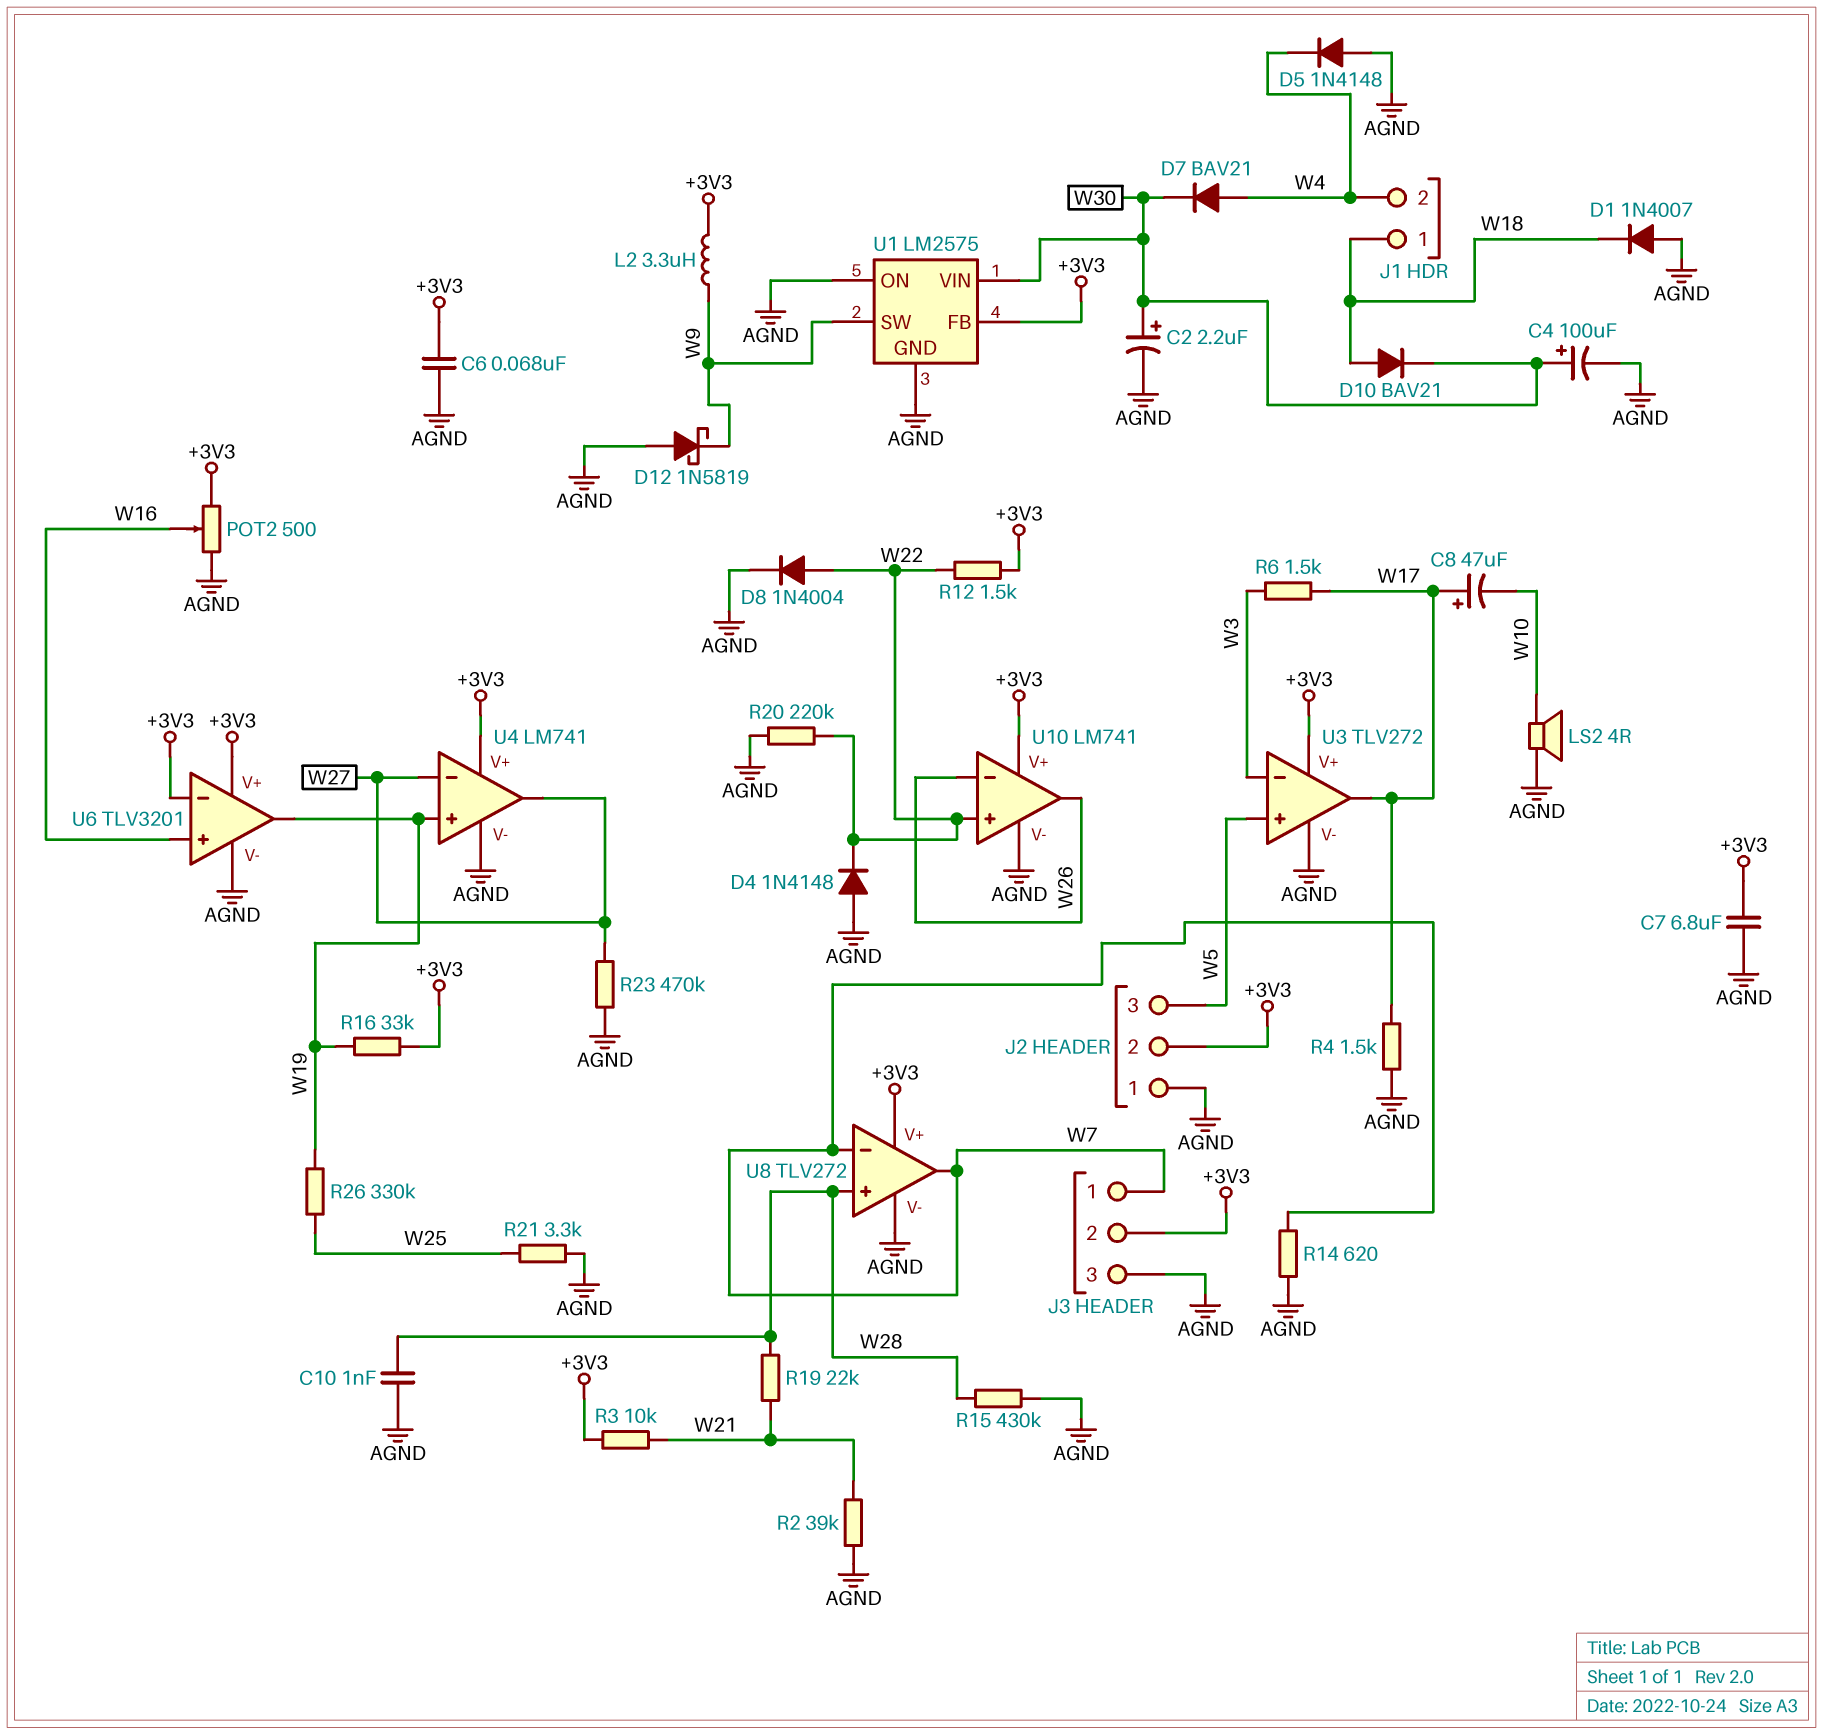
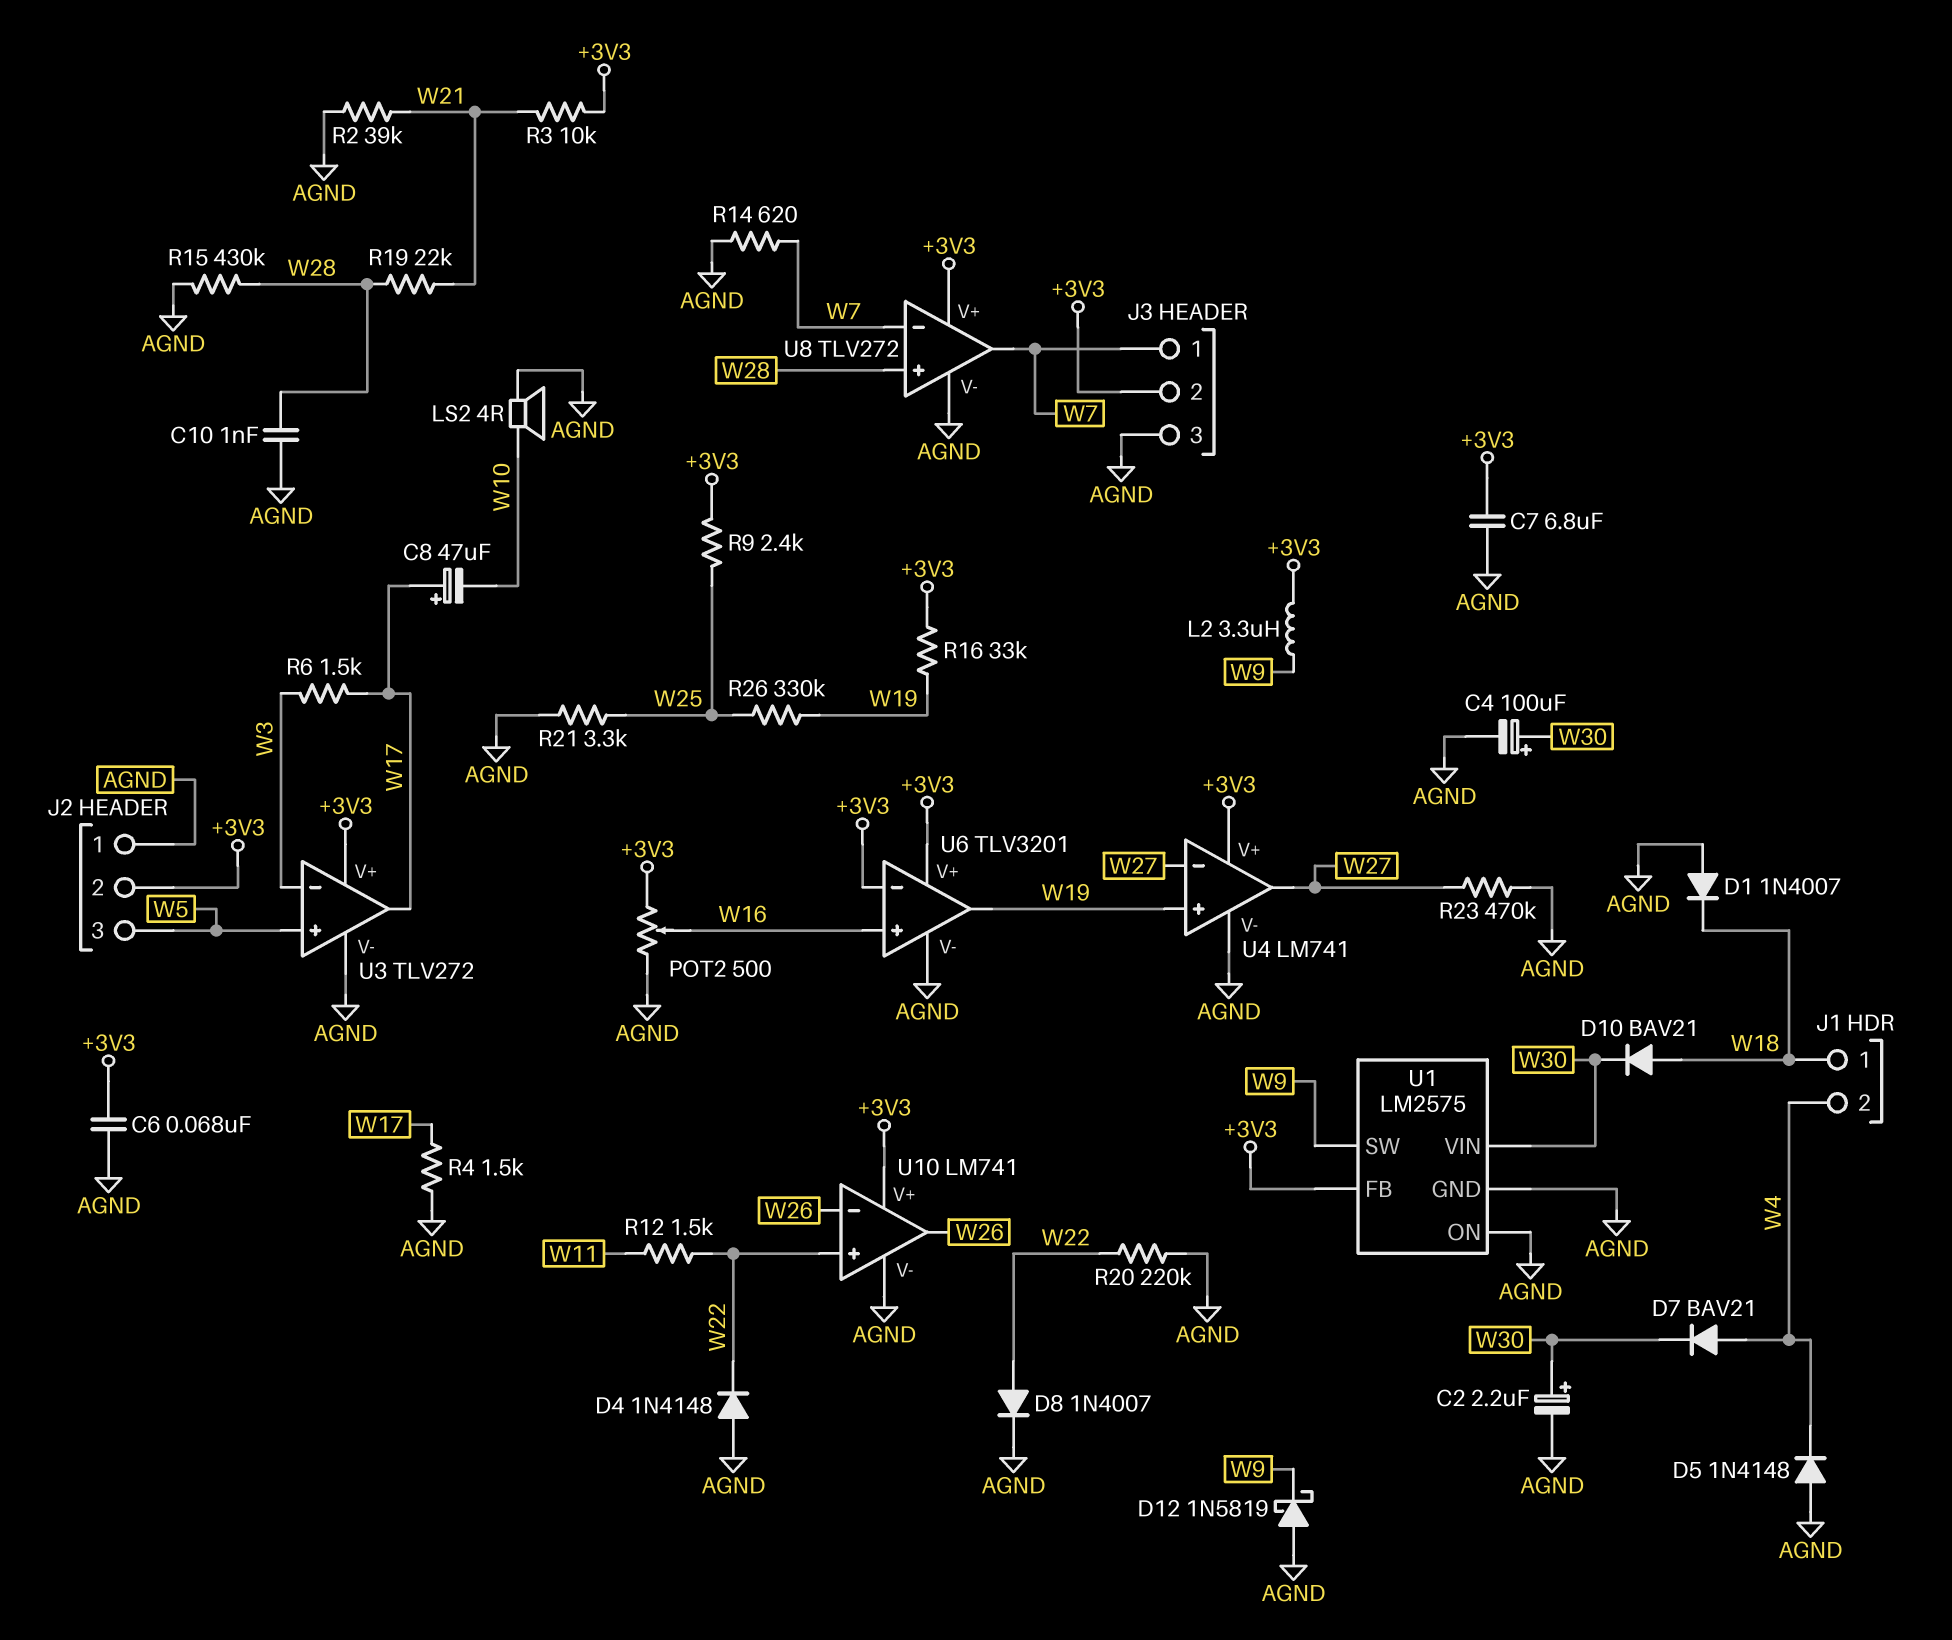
D8: diode 1N4004 (A W22, K AGND) -> diode 1N4007 (A W22, K AGND)
R9: none -> 2.4k (+3V3, W25)
R12: 1.5k (+3V3, W22) -> 1.5k (W11, W22)

